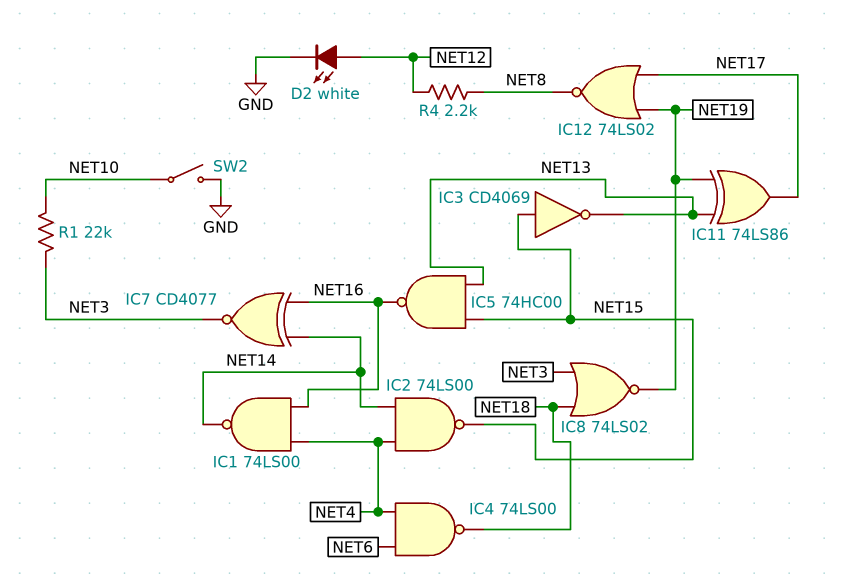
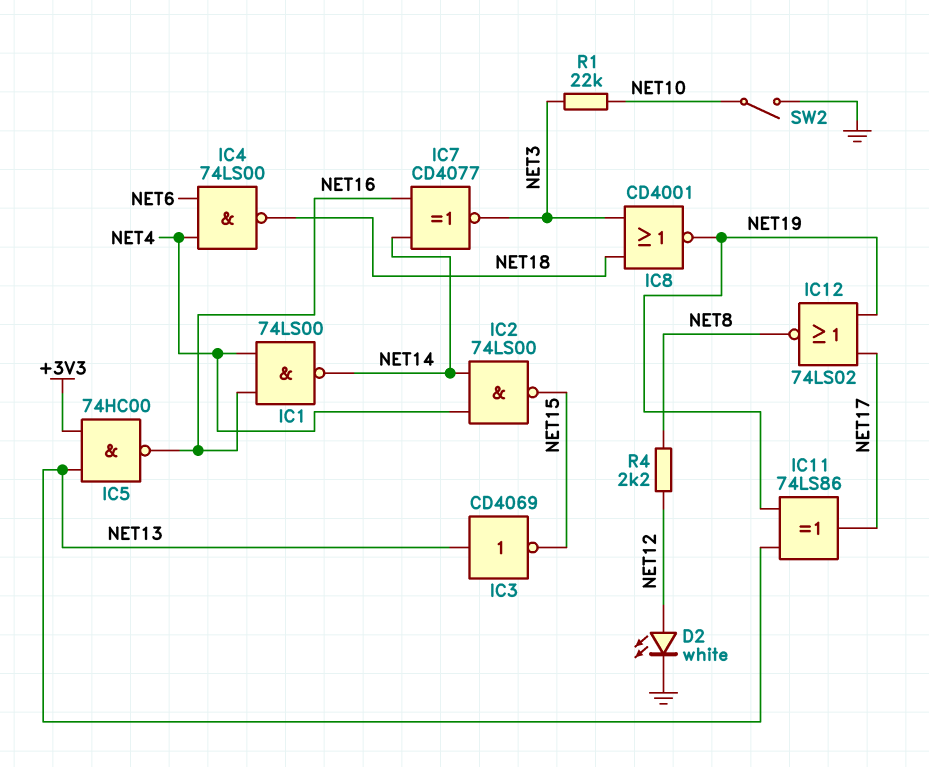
IC3: NOT CD4069 (in NET15, out NET13) -> NOT CD4069 (in NET13, out NET15)
IC5: NAND 74HC00 (in NET13, in NET15, out NET16) -> NAND 74HC00 (in +3V3, in NET13, out NET16)
IC8: NOR 74LS02 (in NET3, in NET18, out NET19) -> NOR CD4001 (in NET3, in NET18, out NET19)

